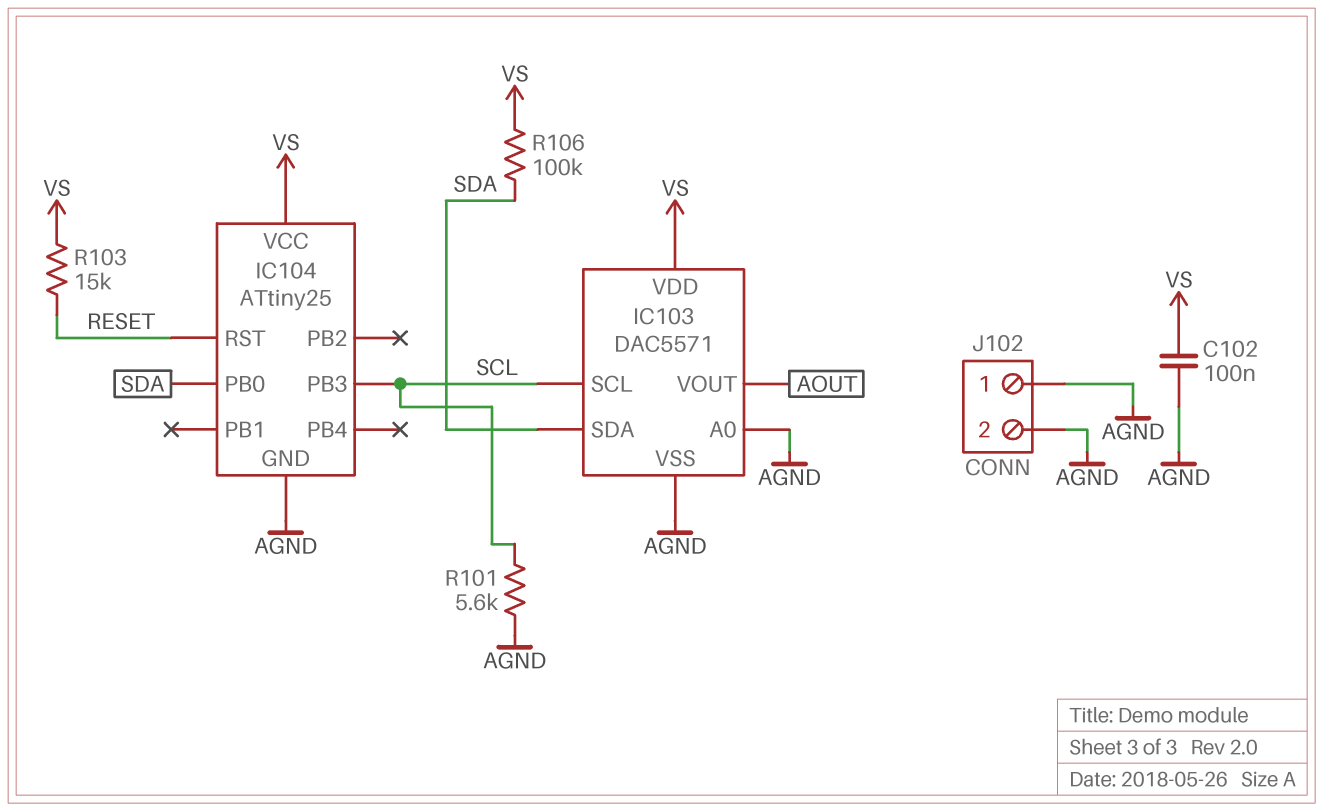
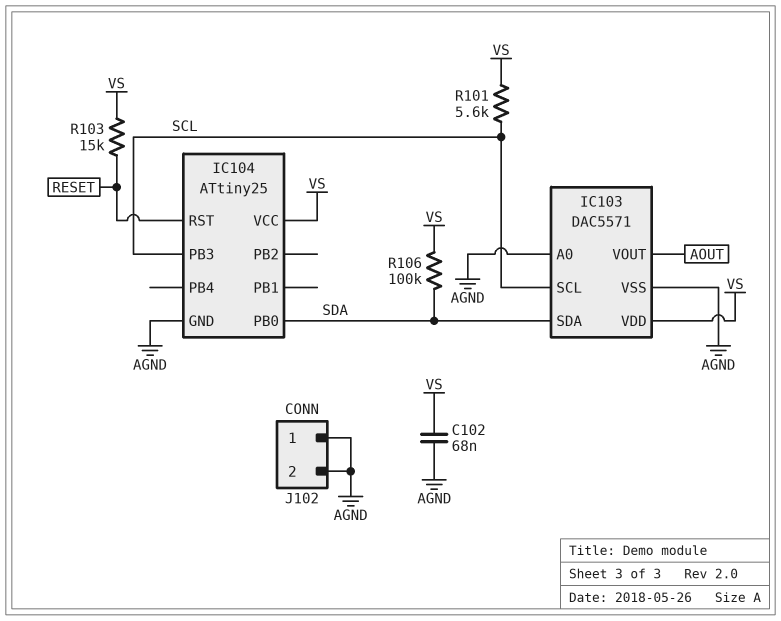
C102: 100nF (AGND, VS) -> 68nF (AGND, VS)
R101: 5.6k (AGND, SCL) -> 5.6k (SCL, VS)

